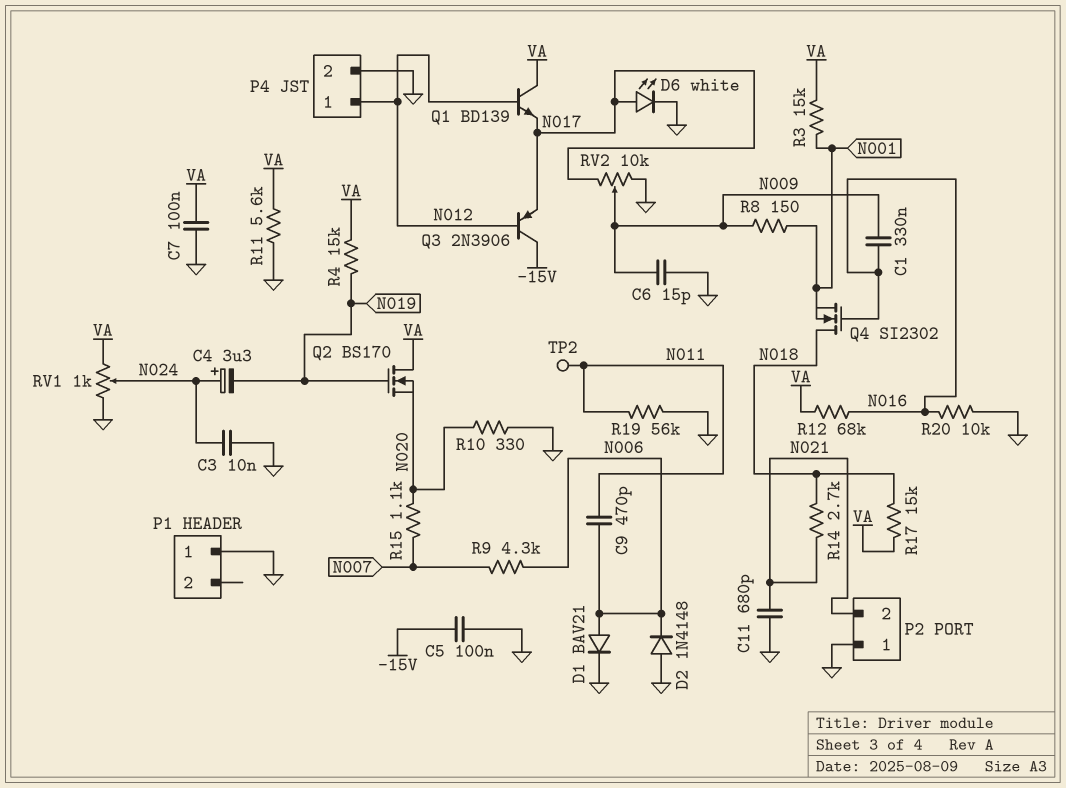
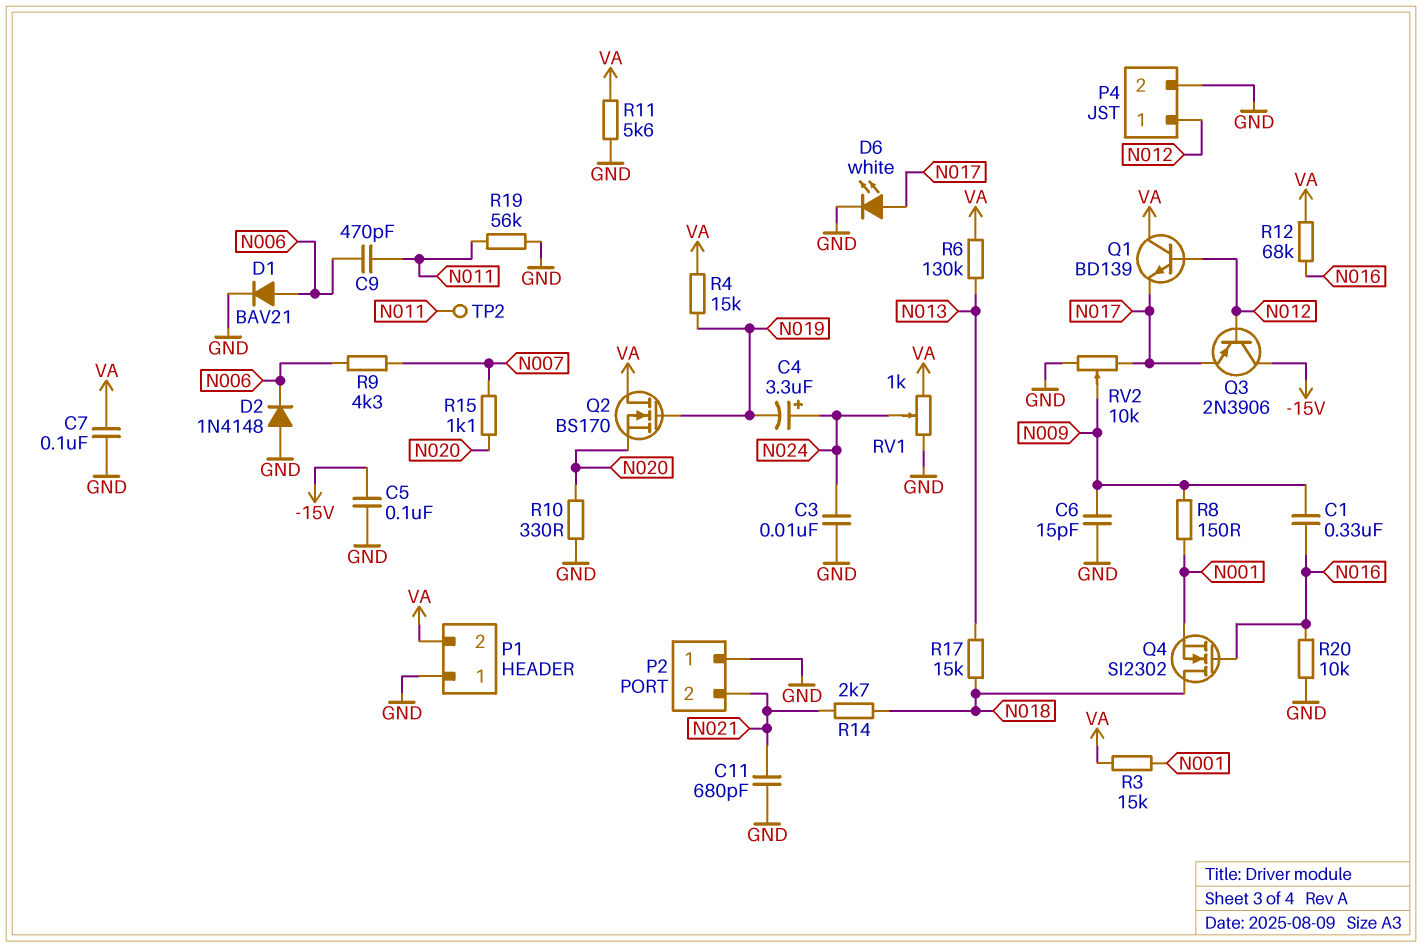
P1 pin 2: none -> VA
R6: none -> 130k (N013, VA)
R17: 15k (N018, VA) -> 15k (N013, N018)

